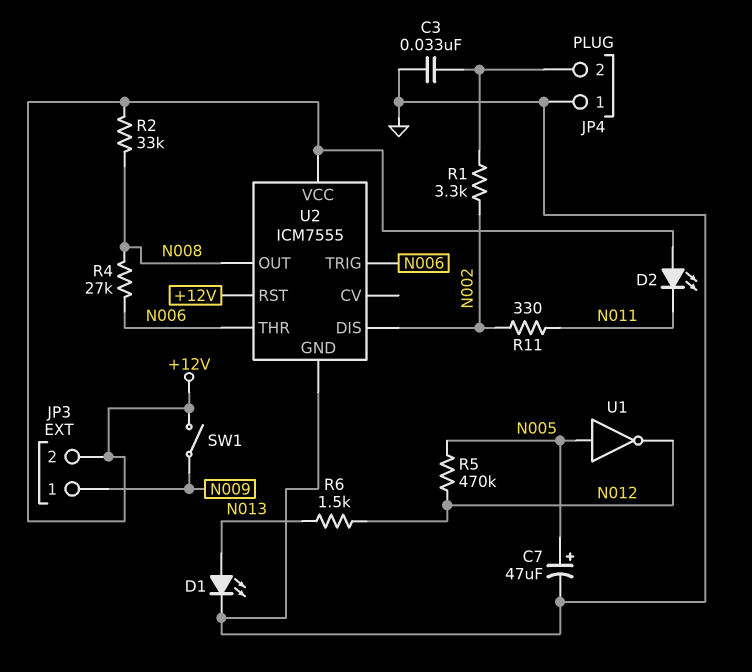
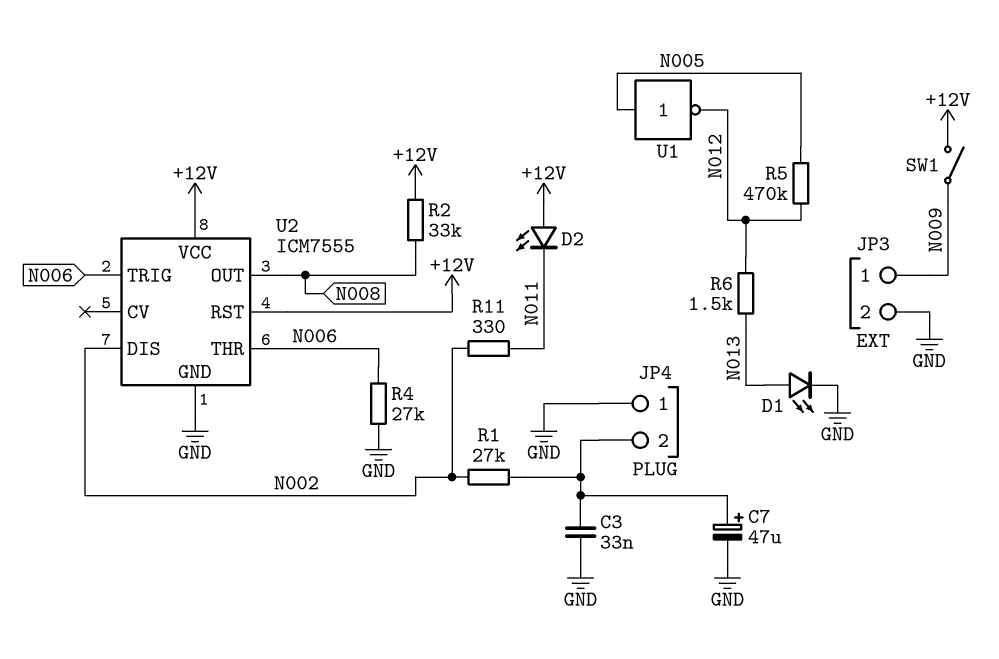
C7: 47uF (plus N005, minus GND) -> 47uF (plus JP4/2, minus GND)
JP3 pin 2: +12V -> GND
R1: 3.3k (JP4/2, N002) -> 27k (JP4/2, N002)
R4: 27k (N006, N008) -> 27k (GND, N006)

